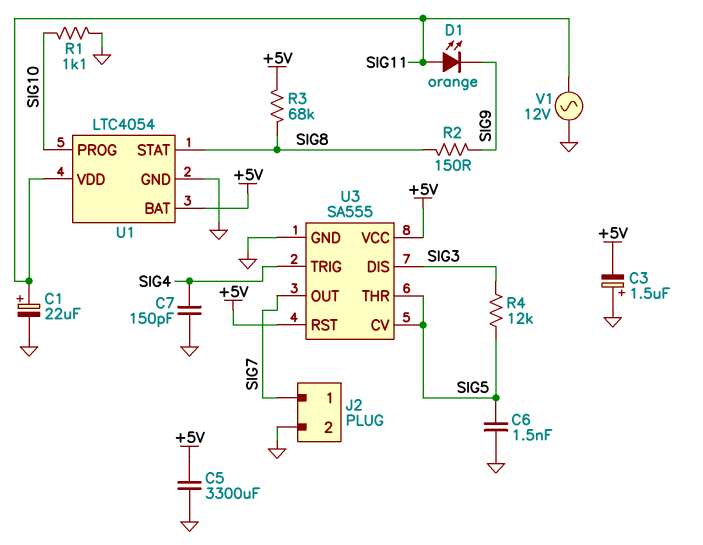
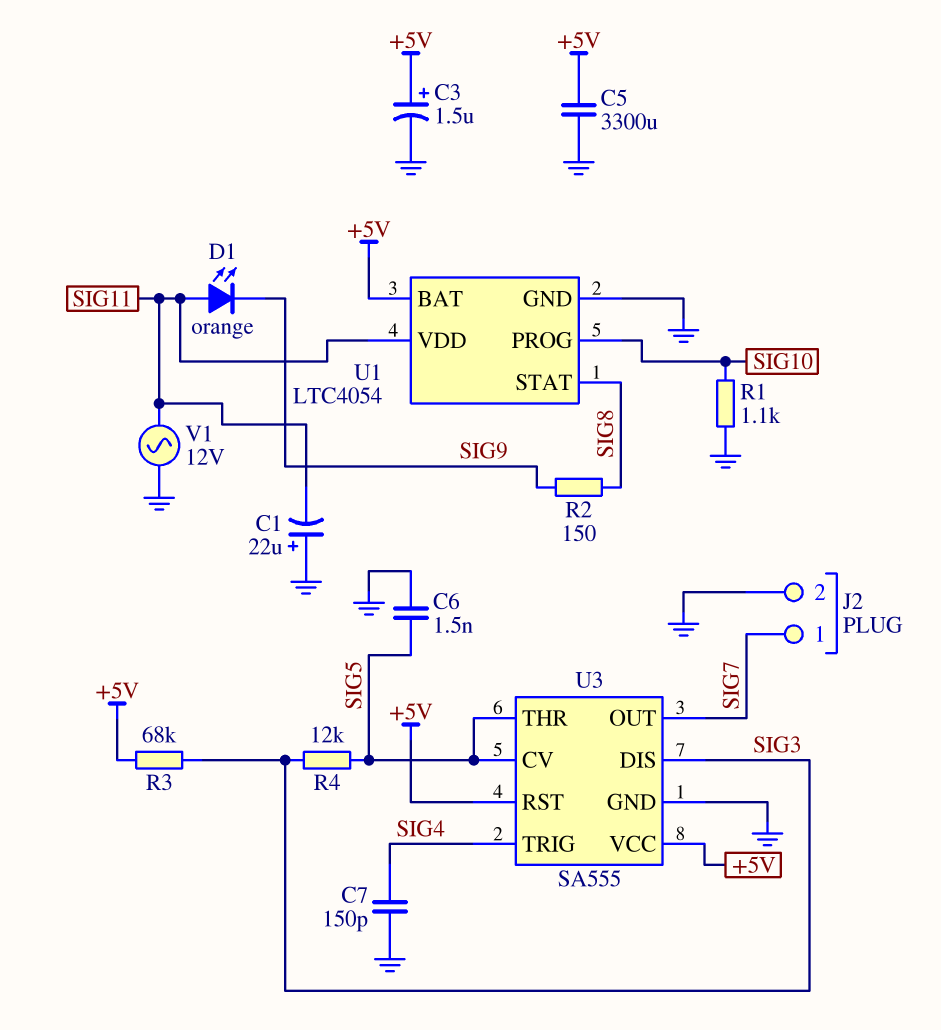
C1: 22uF (plus SIG11, minus GND) -> 22uF (plus GND, minus SIG11)
C3: 1.5uF (plus GND, minus +5V) -> 1.5uF (plus +5V, minus GND)
R3: 68k (+5V, SIG8) -> 68k (+5V, SIG3)

